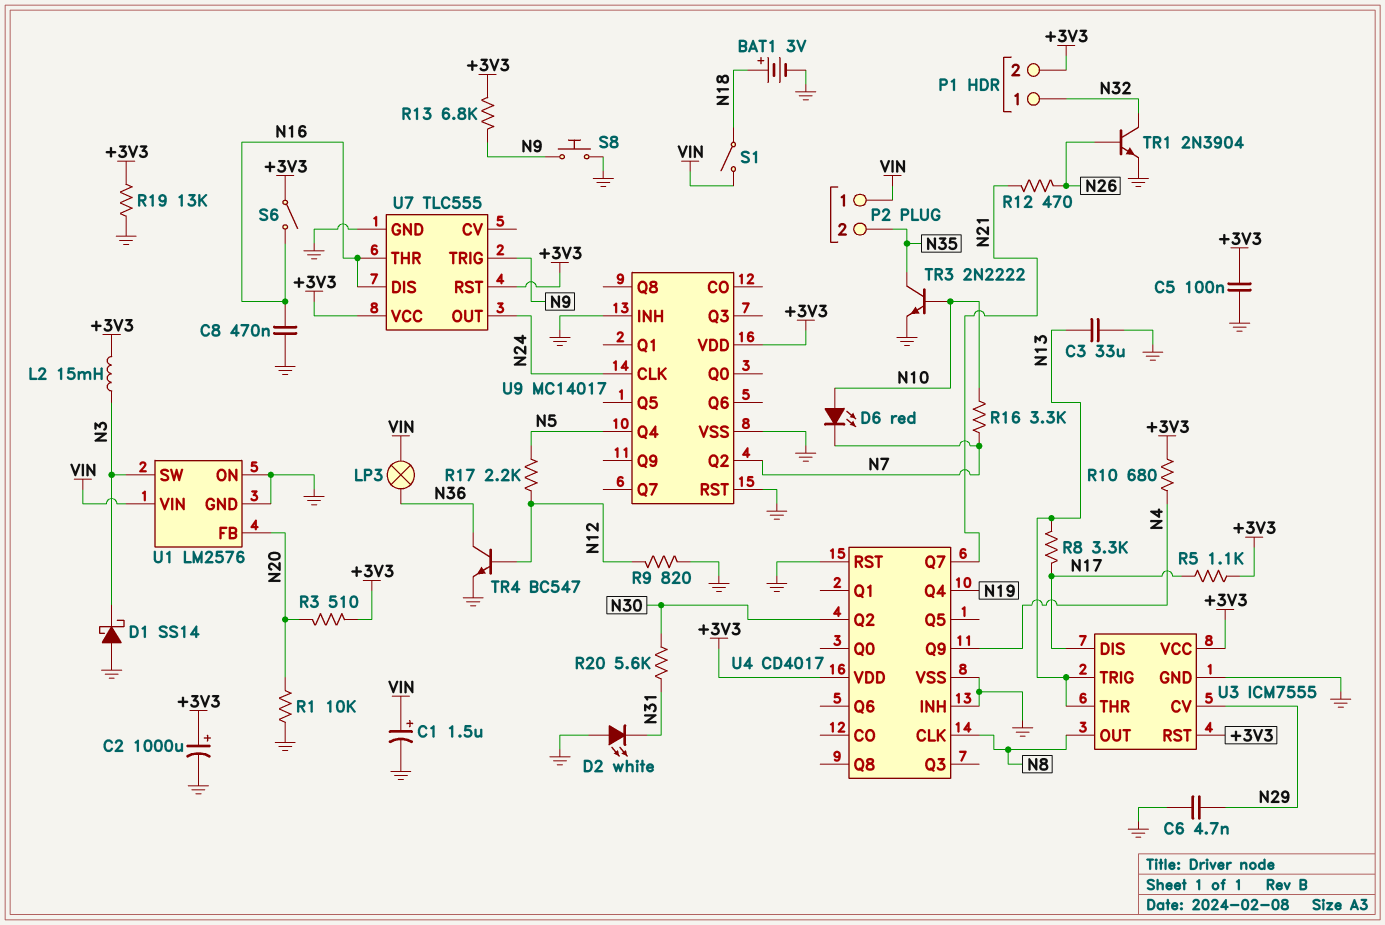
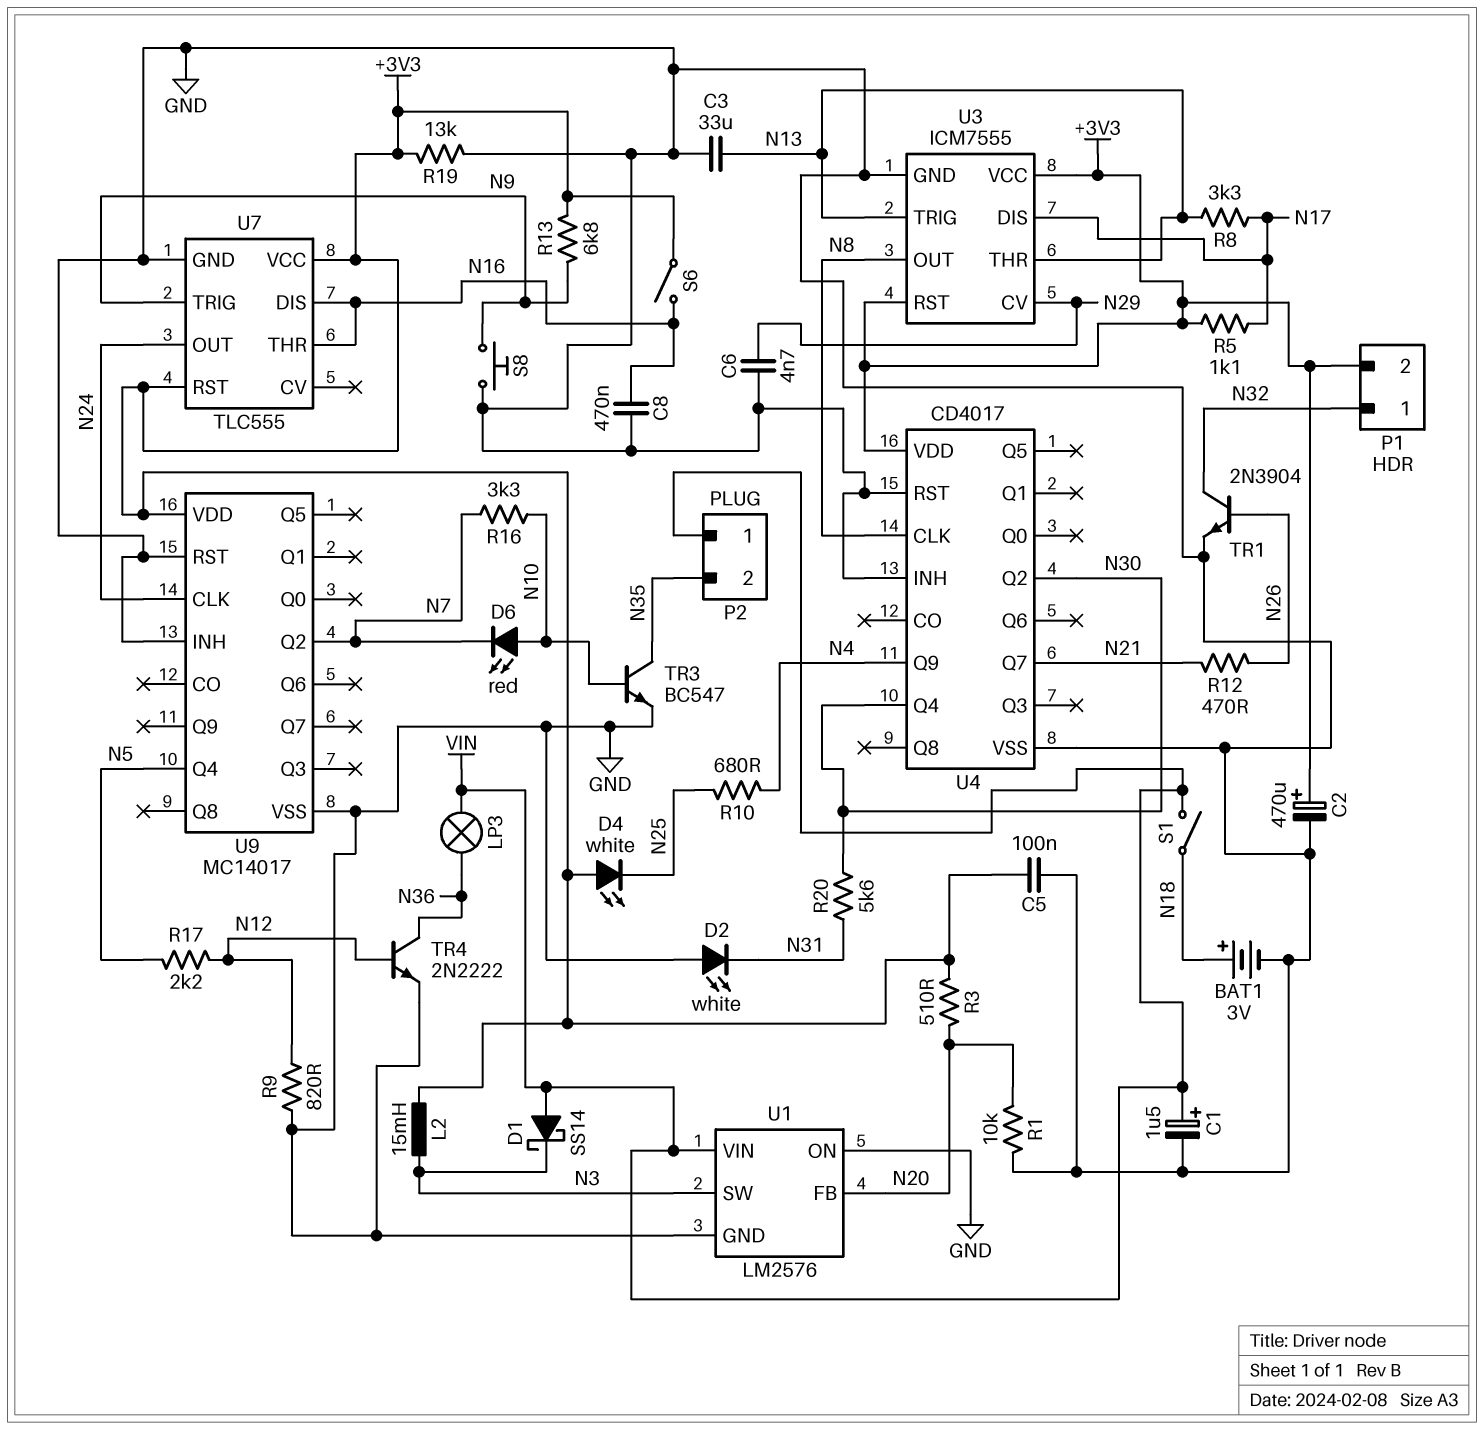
C2: 1000uF (plus +3V3, minus GND) -> 470uF (plus +3V3, minus GND)
D1: schottky SS14 (A GND, K N3) -> schottky SS14 (A VIN, K N3)
D4: none -> LED white (A +3V3, K N25)
R10: 680 (+3V3, N4) -> 680 (N4, N25)
TR3: NPN 2N2222 (B N10, C N35, E GND) -> NPN BC547 (B N10, C N35, E GND)
TR4: NPN BC547 (B N12, C N36, E GND) -> NPN 2N2222 (B N12, C N36, E GND)
U4 pin Q4: N19 -> N30

